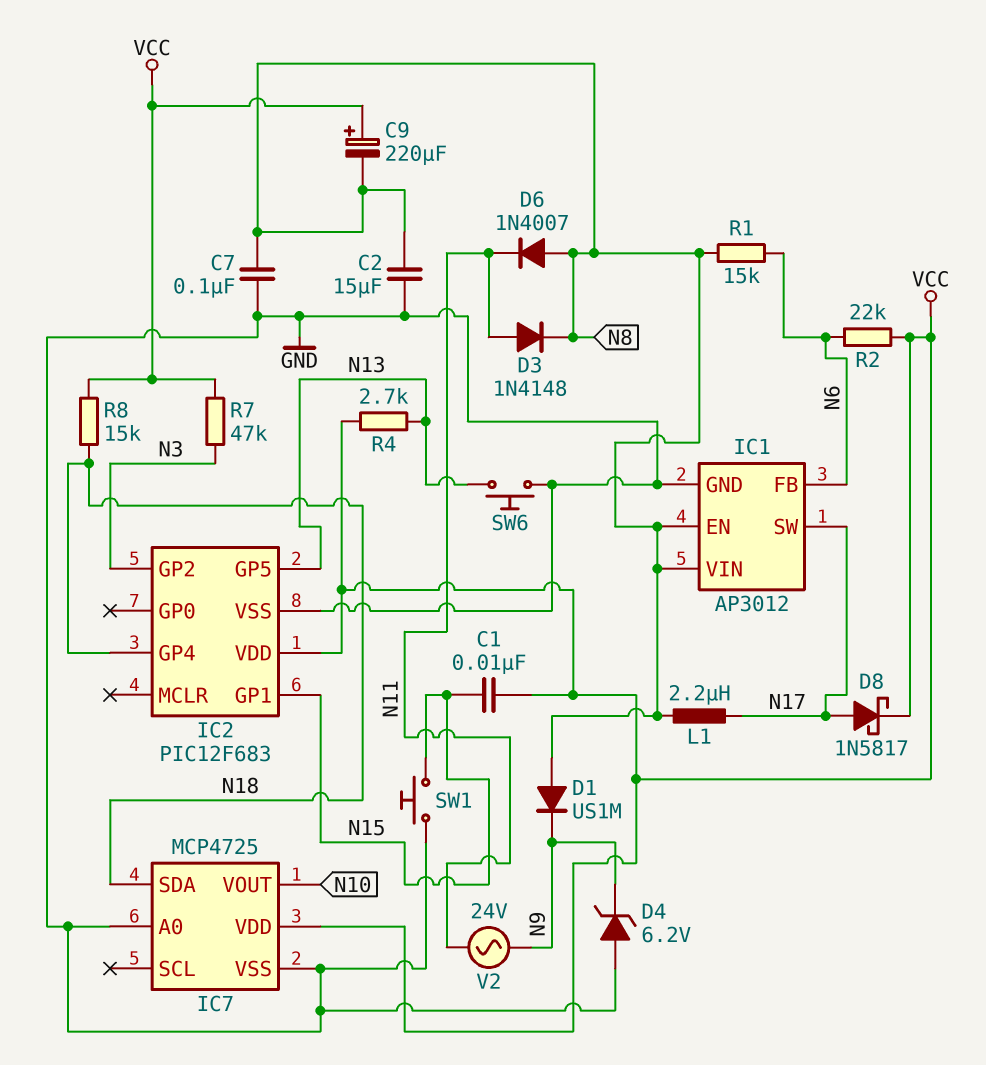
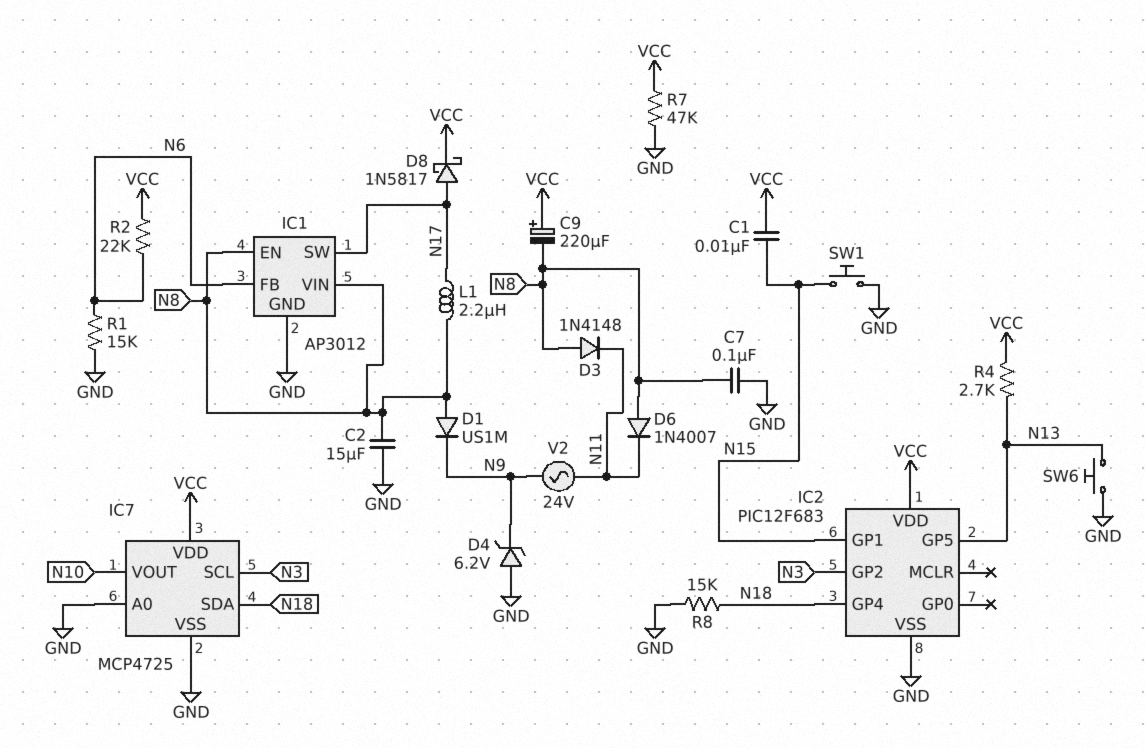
D3: diode 1N4148 (A N11, K N8) -> diode 1N4148 (A N8, K N11)
IC7 pin SCL: none -> N3
R1: 15k (N6, N8) -> 15k (GND, N6)
R7: 47k (N3, VCC) -> 47k (GND, VCC)
R8: 15k (N18, VCC) -> 15k (GND, N18)

